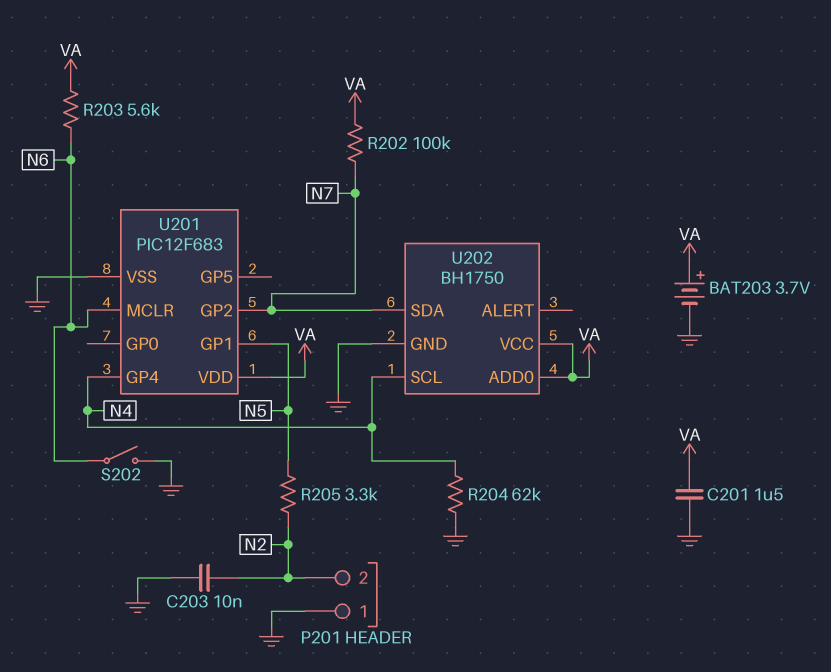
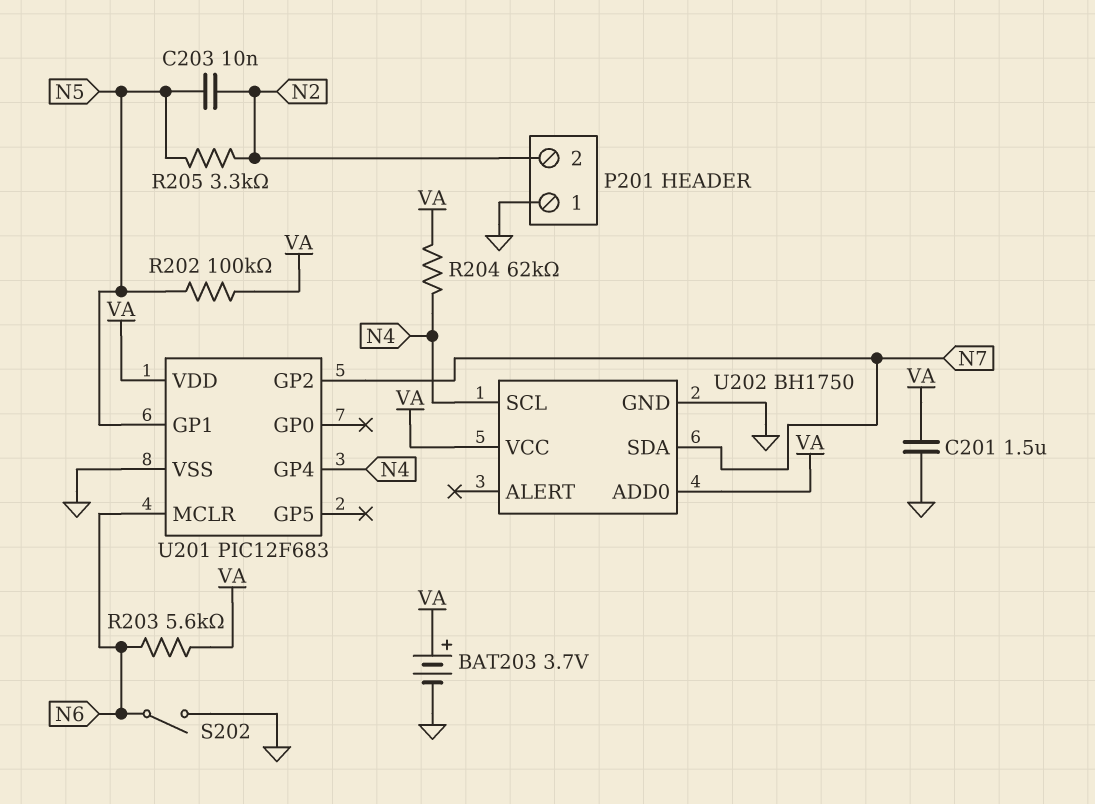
C203: 10nF (GND, N2) -> 10nF (N2, N5)
R202: 100k (N7, VA) -> 100k (N5, VA)
R204: 62k (GND, N4) -> 62k (N4, VA)

